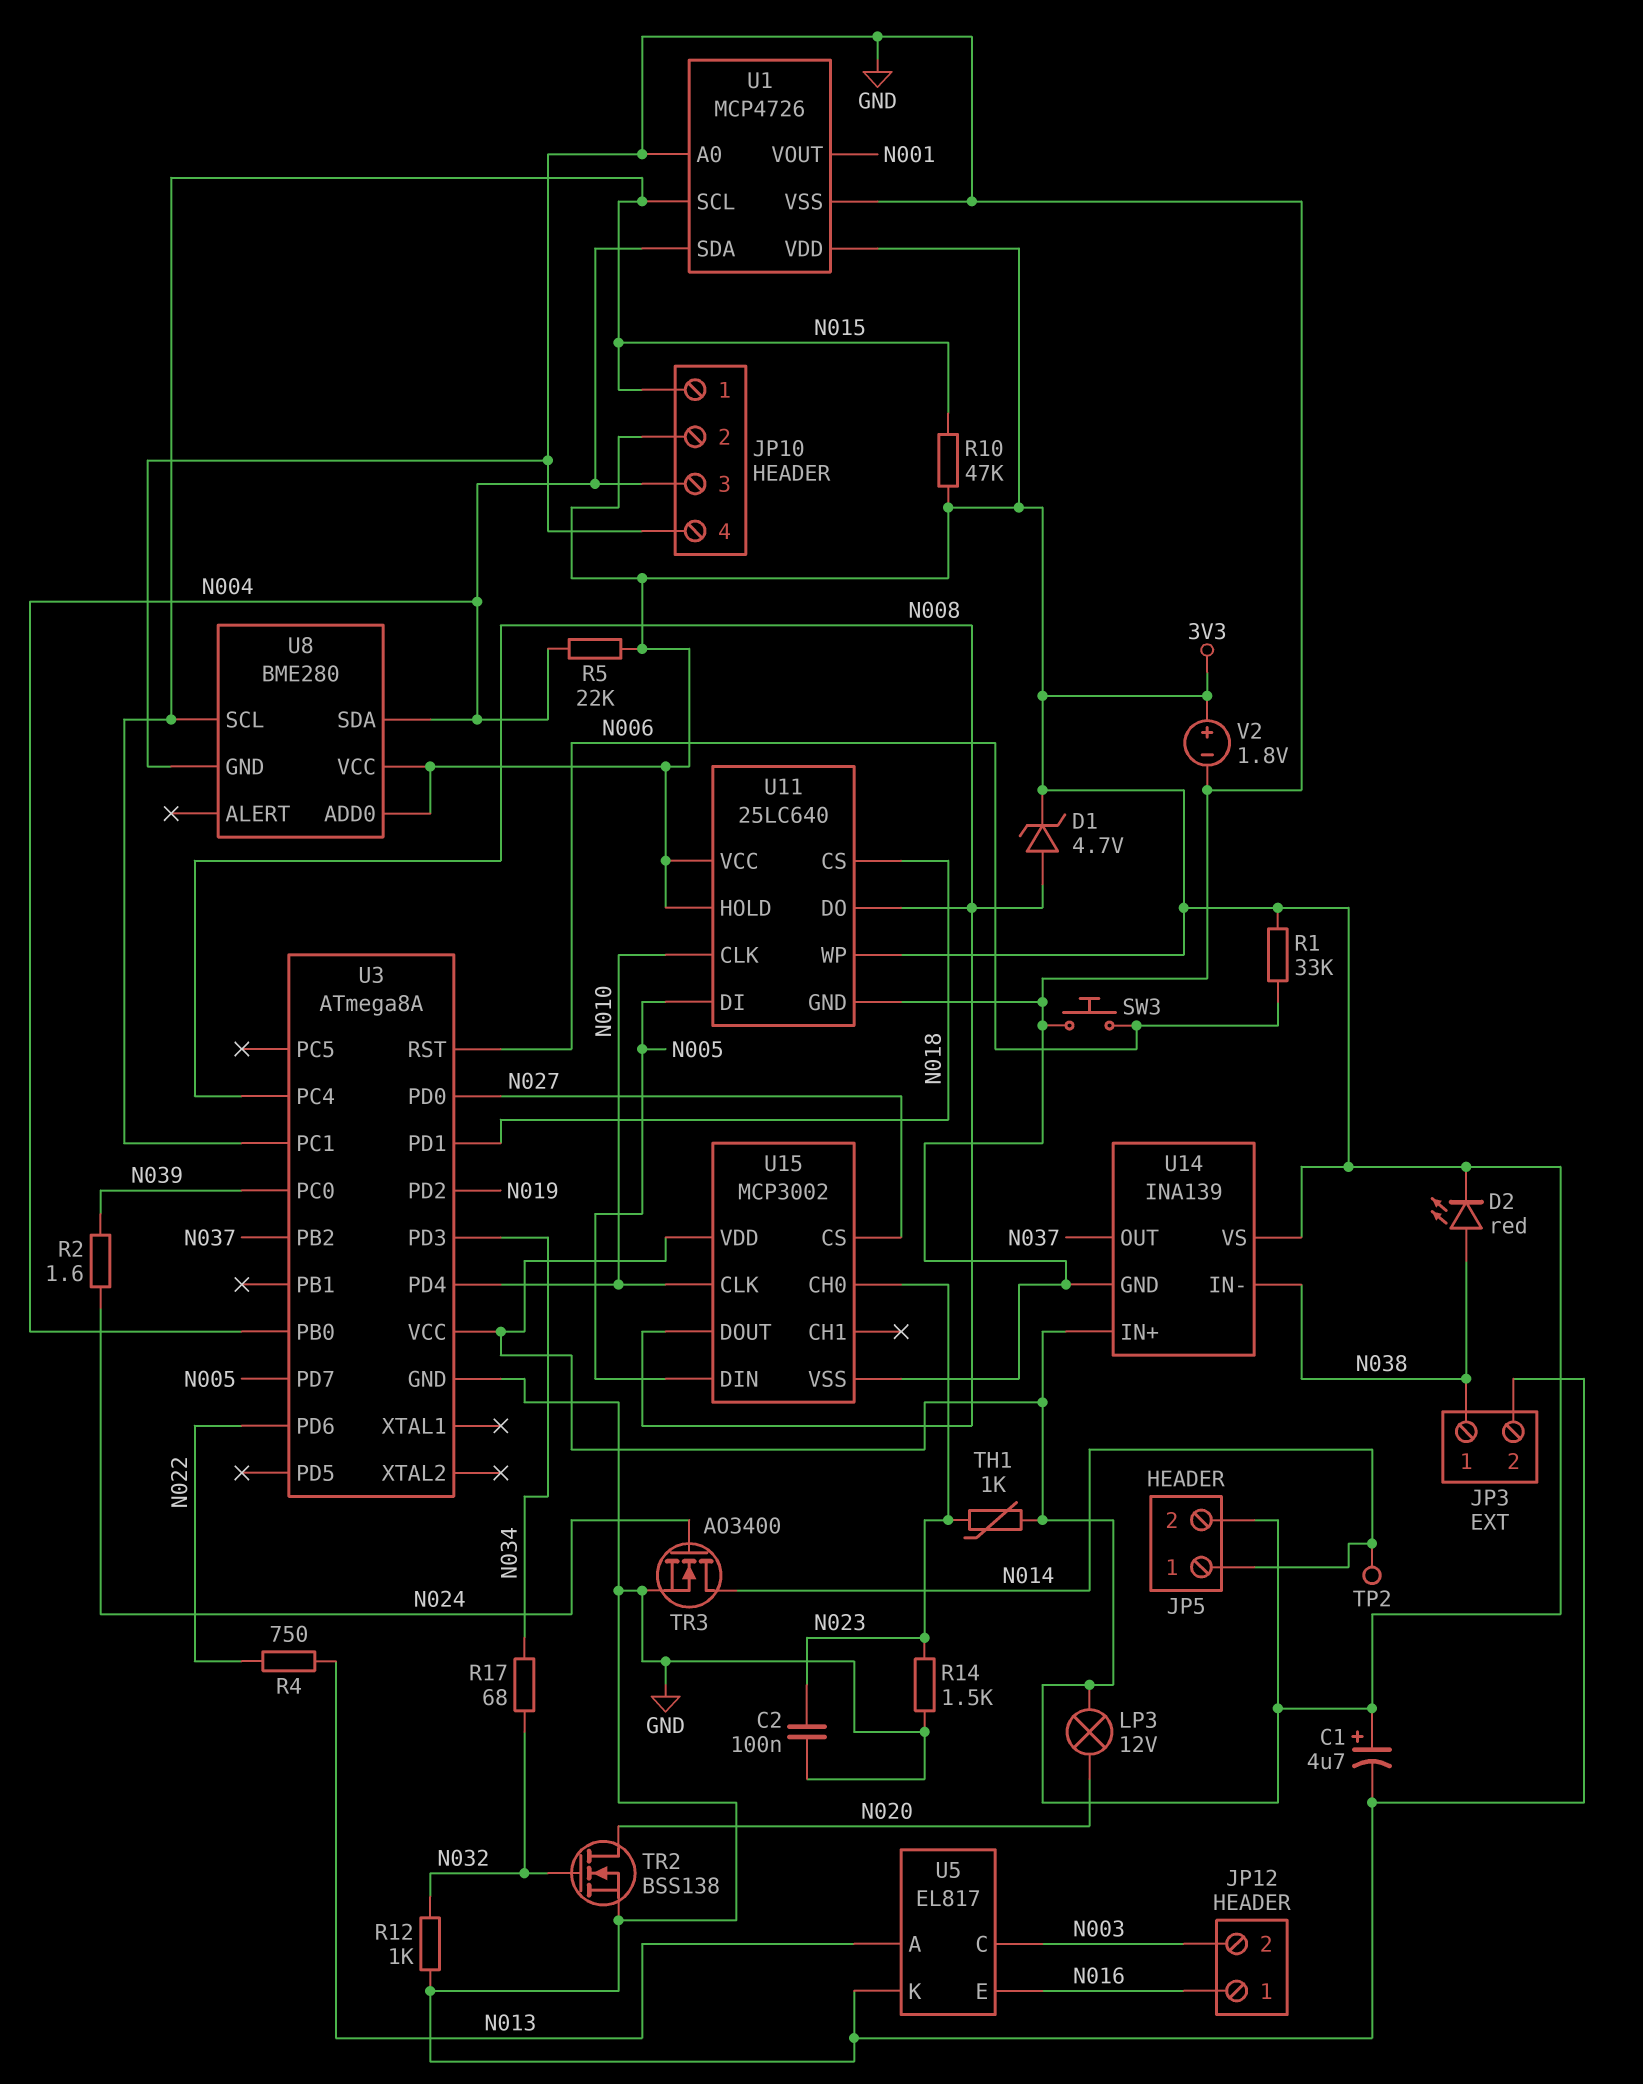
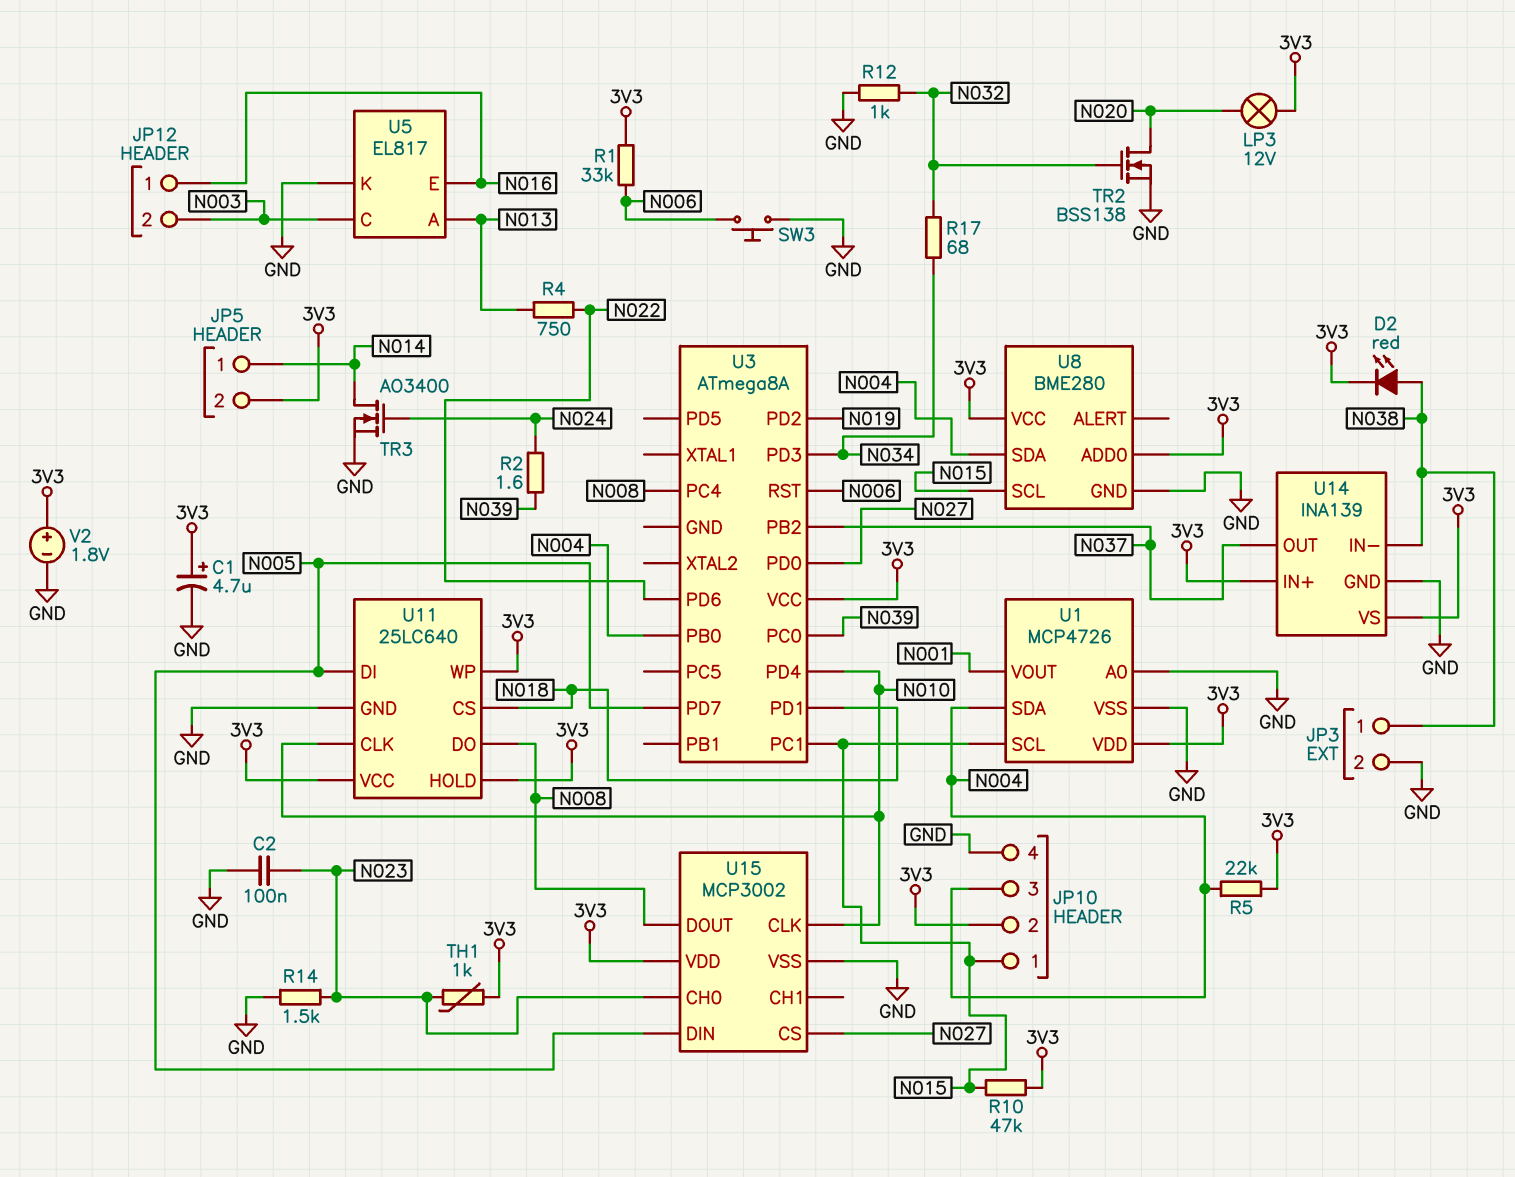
D1: zener 4.7V (A N008, K 3V3) -> none
TP2: test point (N014) -> none
U3 pin GND: GND -> none

